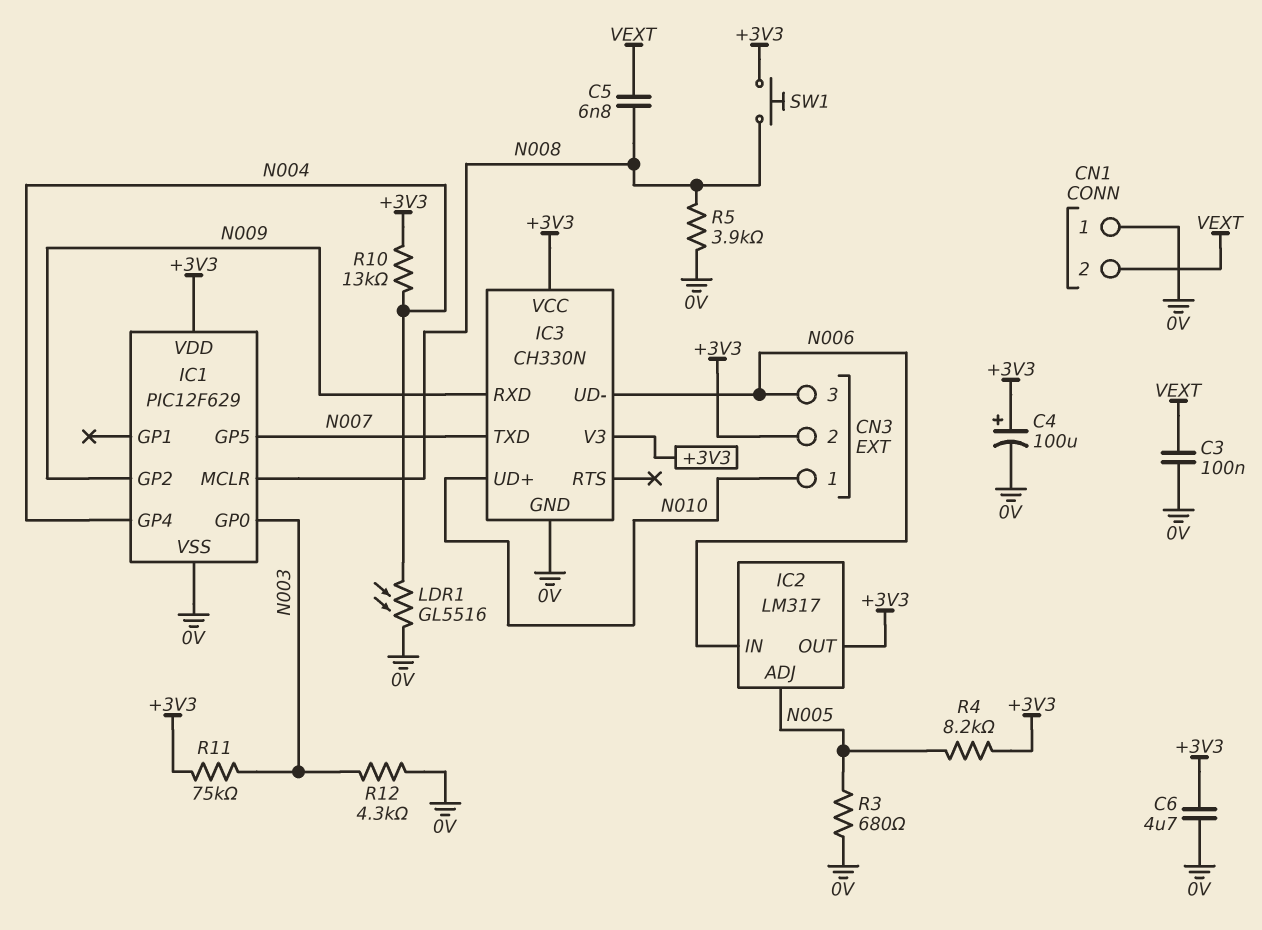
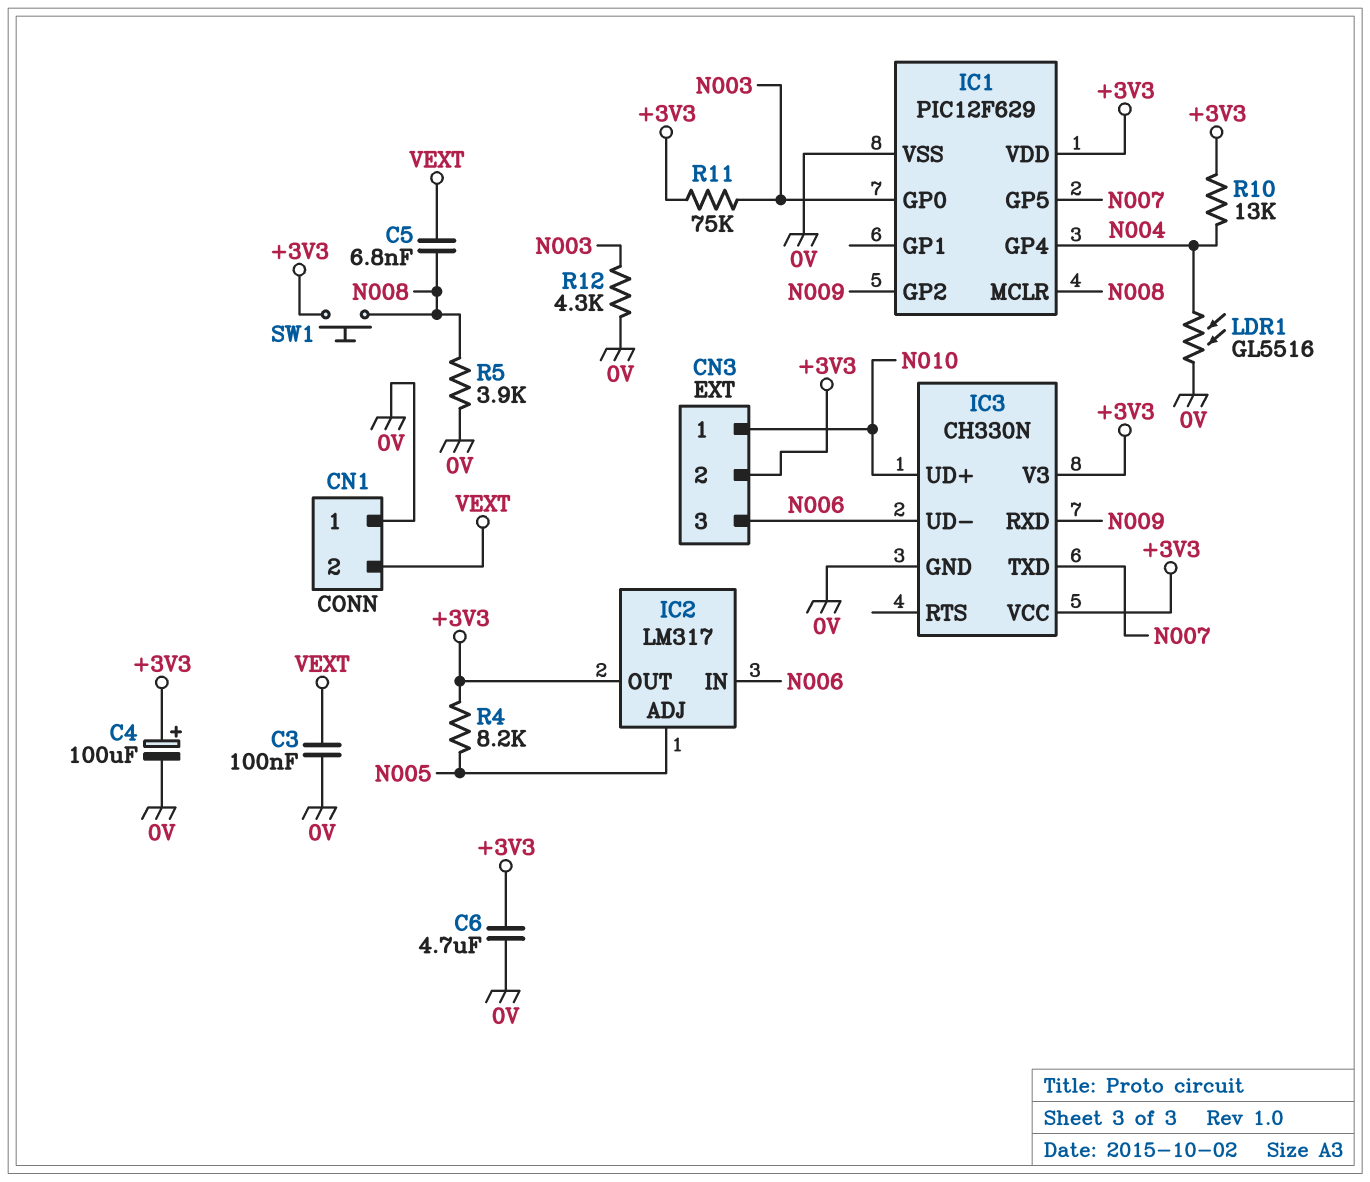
R3: 680 (0V, N005) -> none

